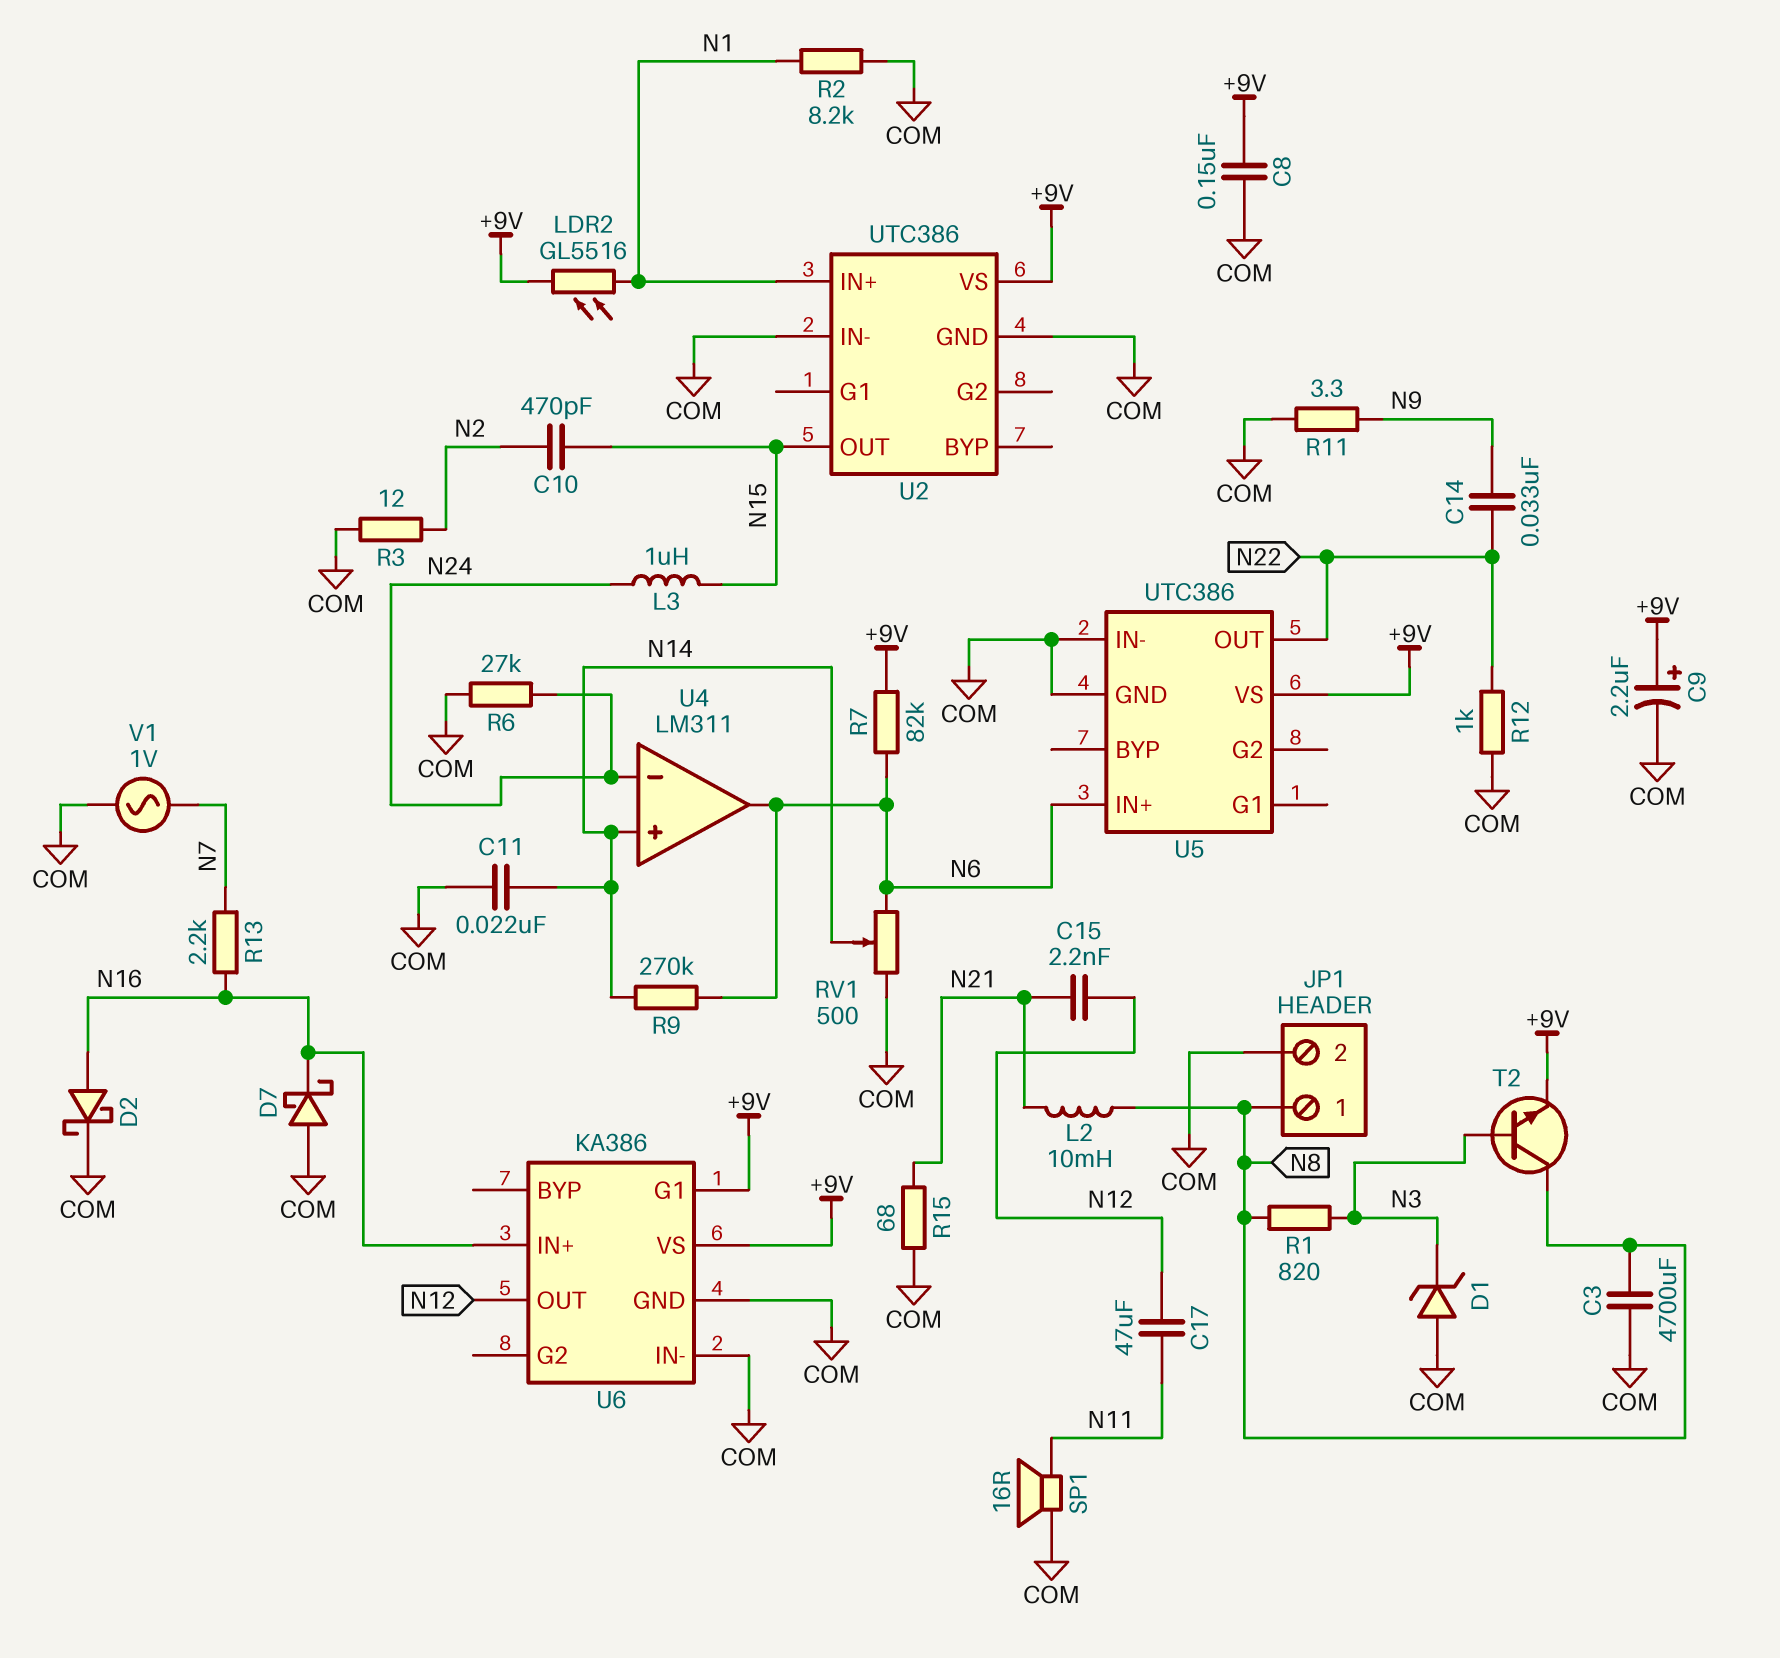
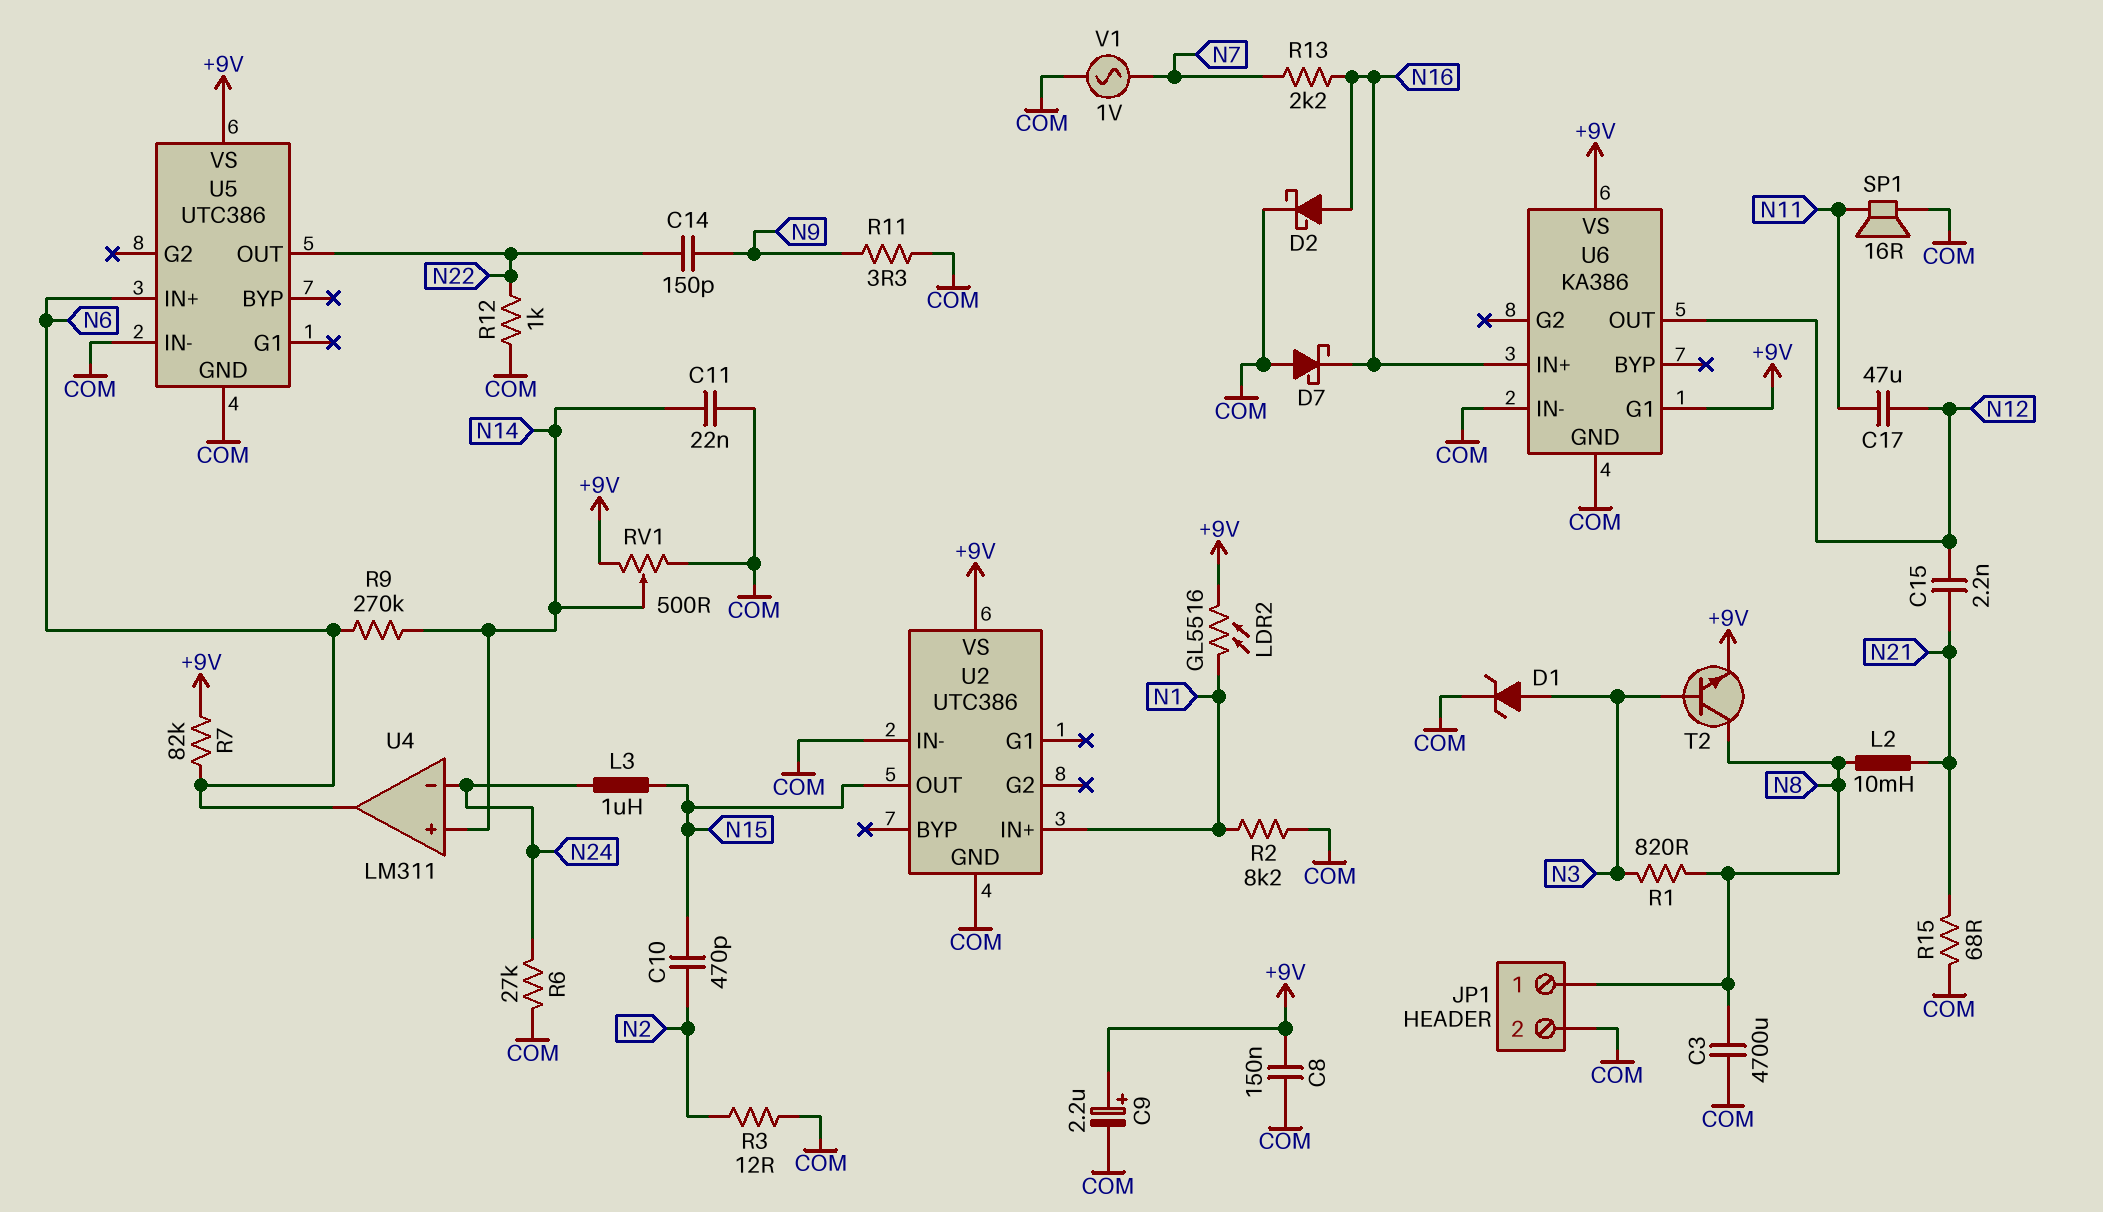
C14: 33nF (N9, N22) -> 150pF (N9, N22)
D1: zener (A COM, K N3) -> zener (A N3, K COM)
RV1: 500 (COM, N6, wiper N14) -> 500 (+9V, COM, wiper N14)

